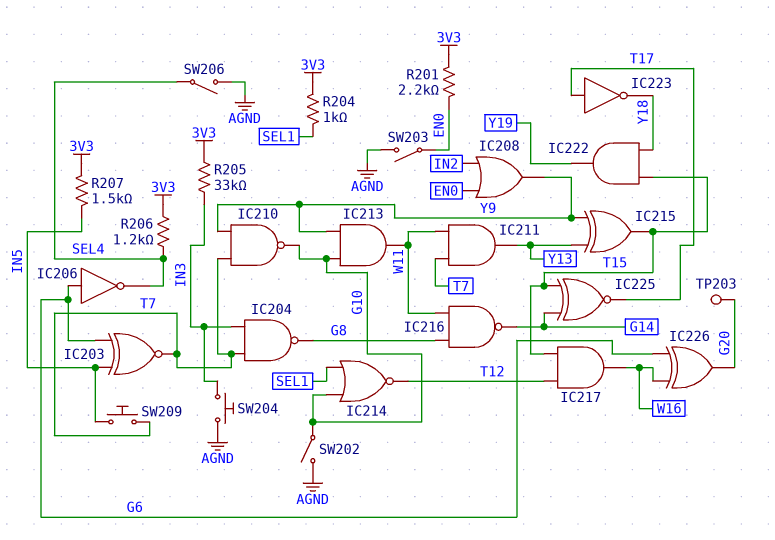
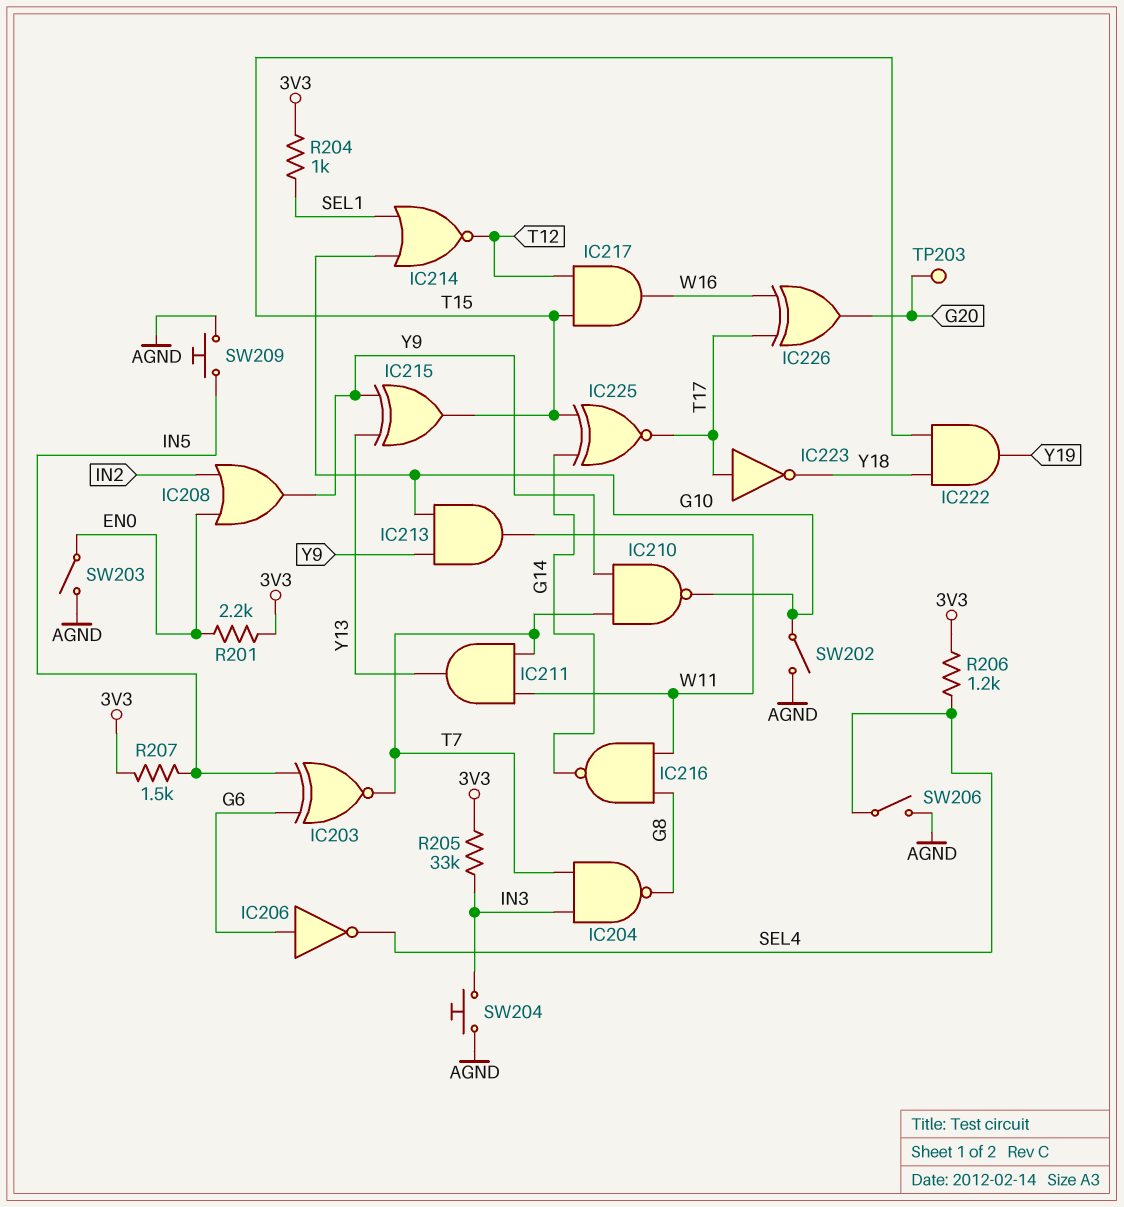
IC226: XOR (in G6, in W16, out G20) -> XOR (in T17, in W16, out G20)
SW209: button (IN5, T7) -> button (AGND, IN5)

